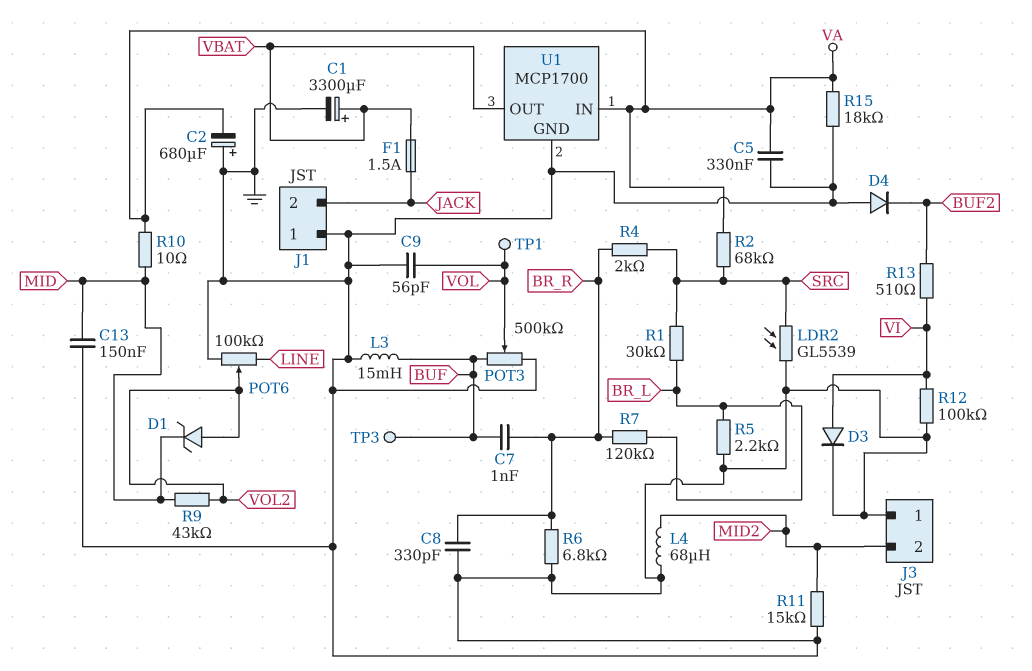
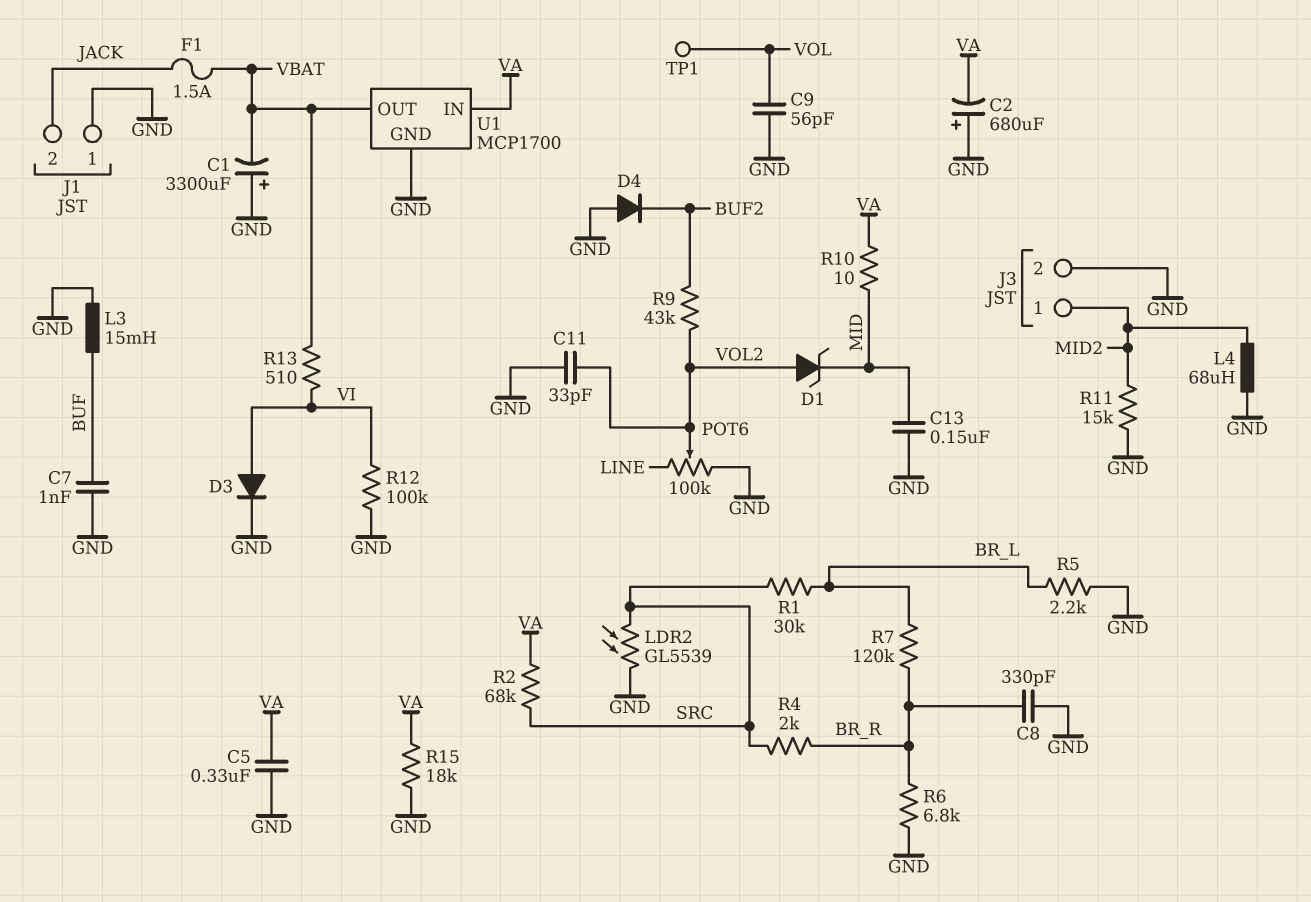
C1: 3300uF (plus VBAT, minus GND) -> 3300uF (plus GND, minus VBAT)
C7: 1nF (BR_R, BUF) -> 1nF (BUF, GND)
C11: none -> 33pF (GND, VOL2)
J3 pin 1: GND -> MID2
J3 pin 2: MID2 -> GND
POT3: 500k (BUF, GND, wiper VOL) -> none
R9: 43k (MID, VOL2) -> 43k (BUF2, VOL2)
R13: 510 (BUF2, VI) -> 510 (VBAT, VI)
TP3: test point (BUF) -> none

